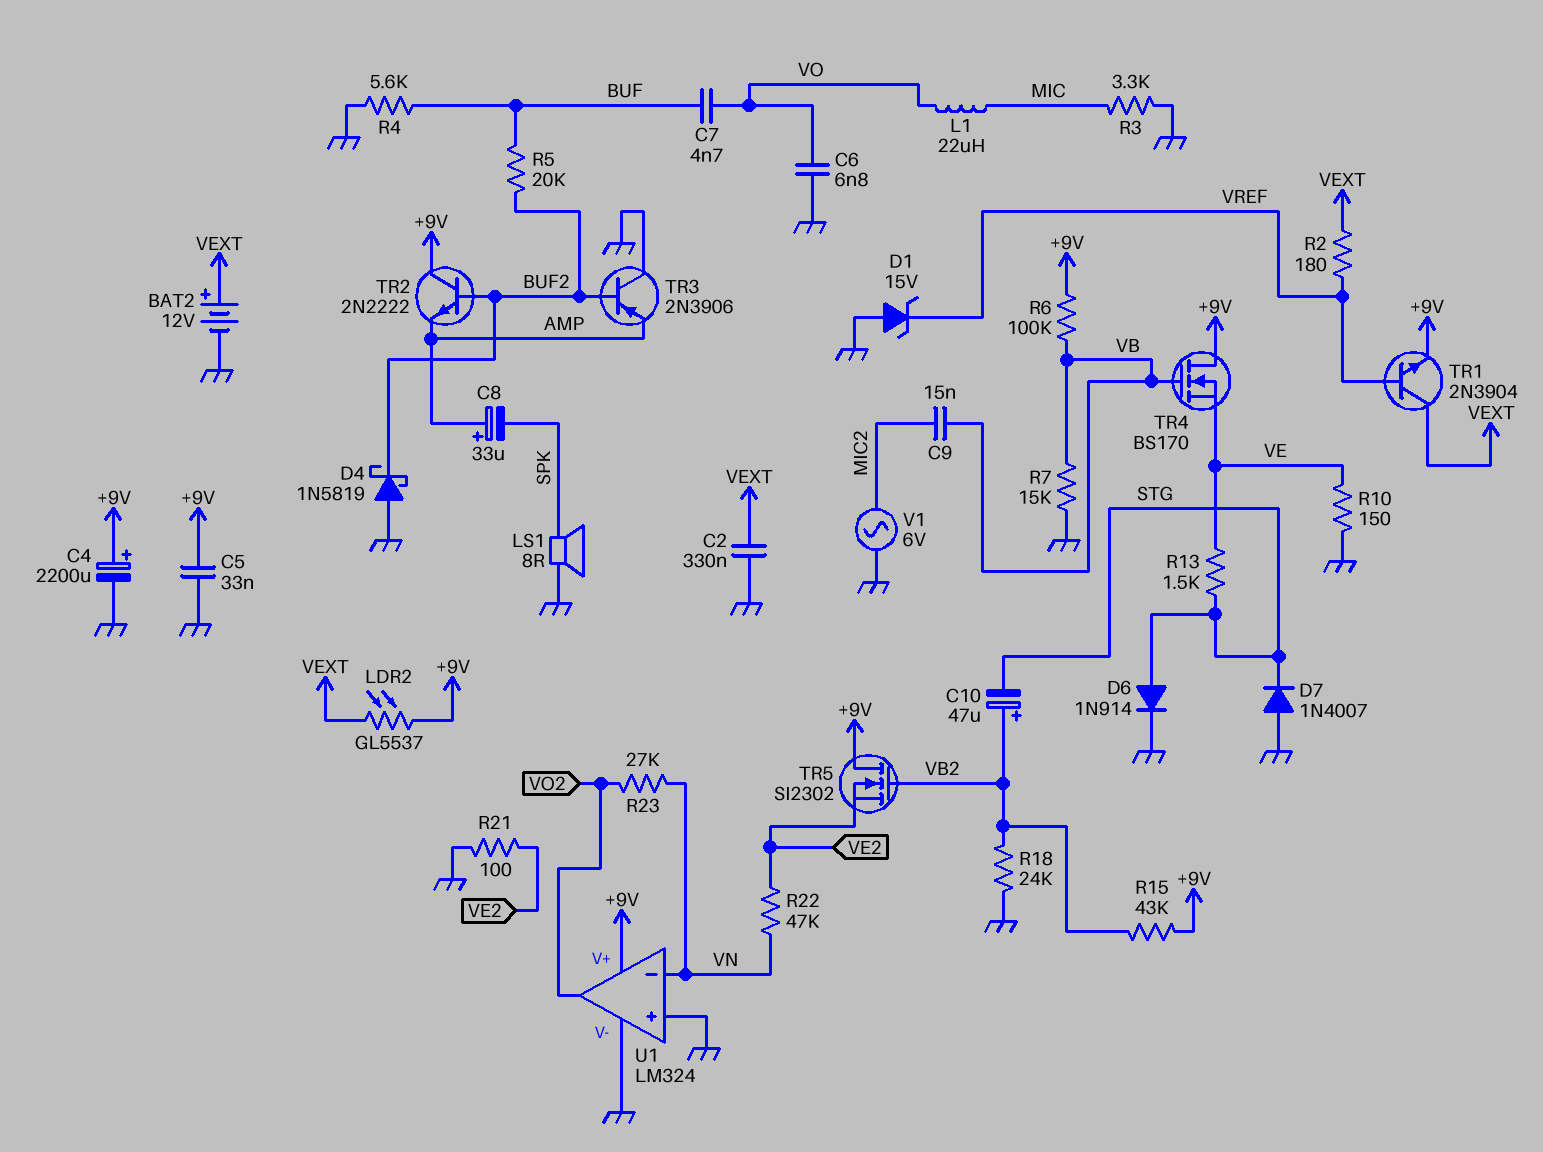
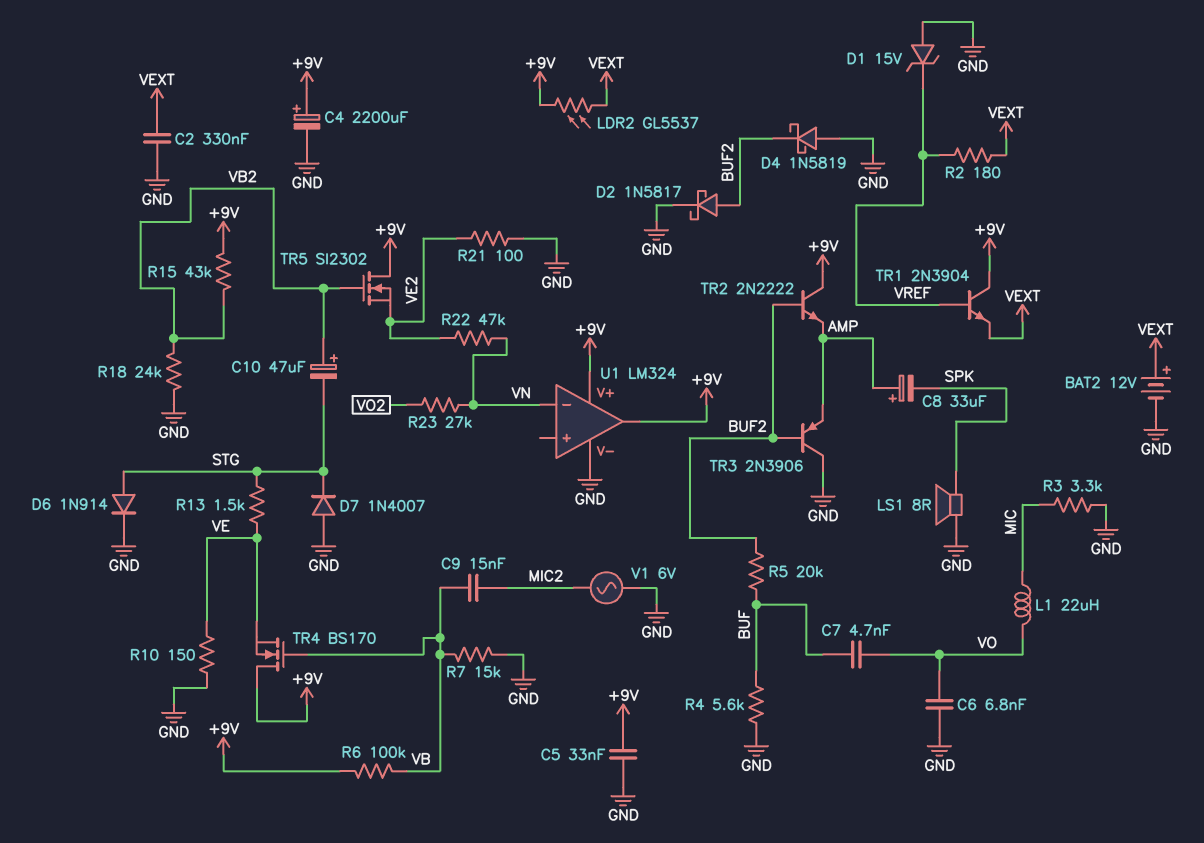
D2: none -> schottky 1N5817 (A BUF2, K GND)
TR1: NPN 2N3904 (B VREF, C VEXT, E +9V) -> NPN 2N3904 (B VREF, C +9V, E VEXT)
U1 pin in+: GND -> none
U1 pin out: VO2 -> +9V

